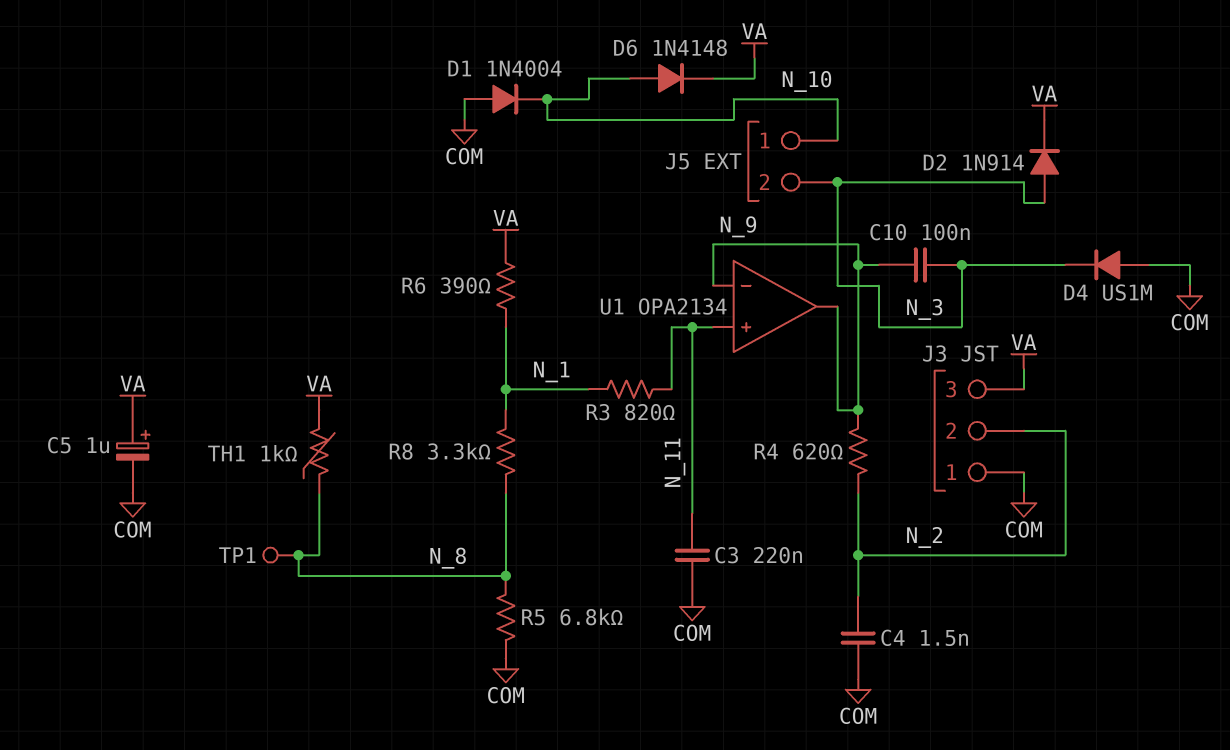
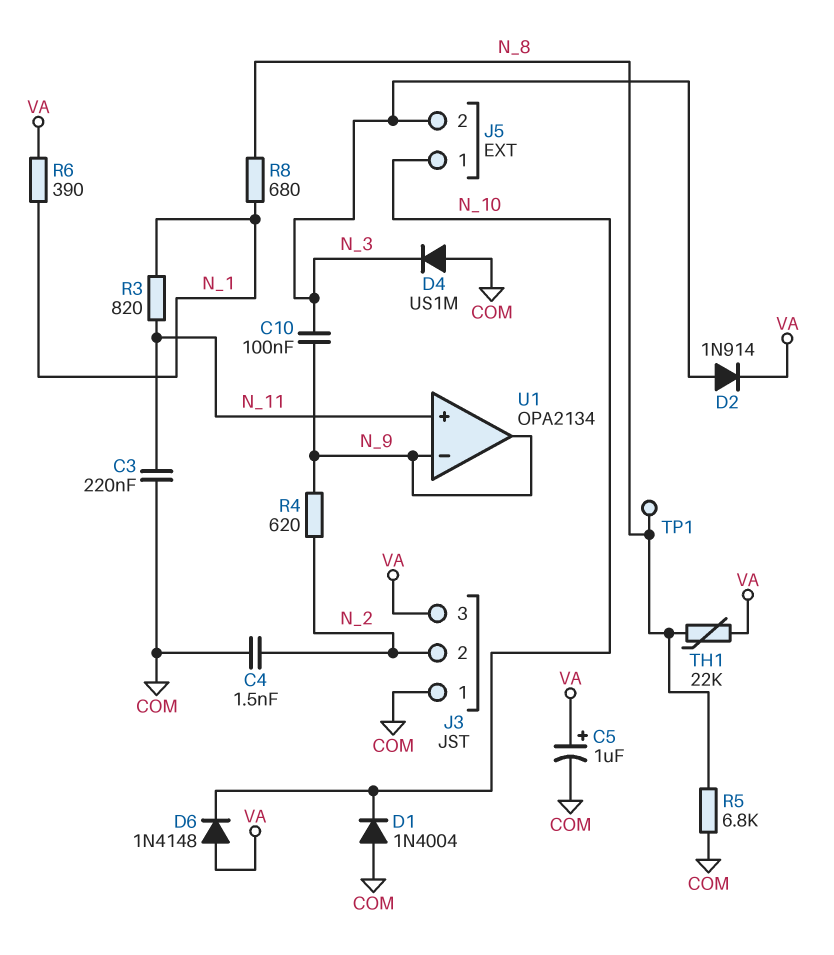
D6: diode 1N4148 (A N_10, K VA) -> diode 1N4148 (A VA, K N_10)
R8: 3.3k (N_1, N_8) -> 680 (N_1, N_8)
TH1: 1k (N_8, VA) -> 22k (N_8, VA)

